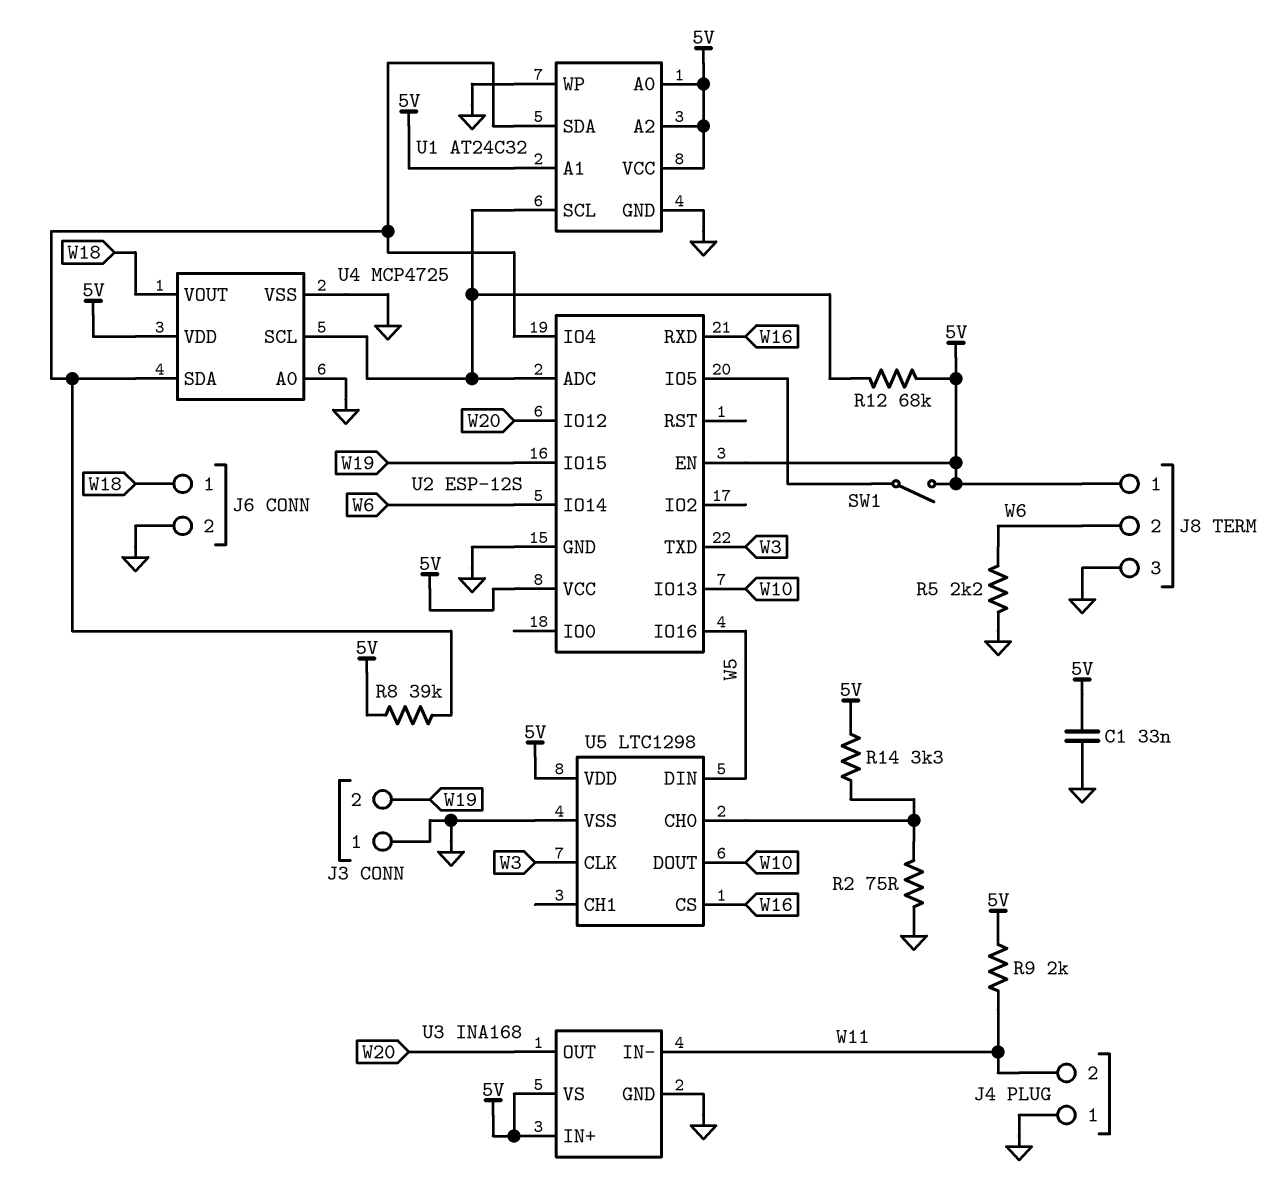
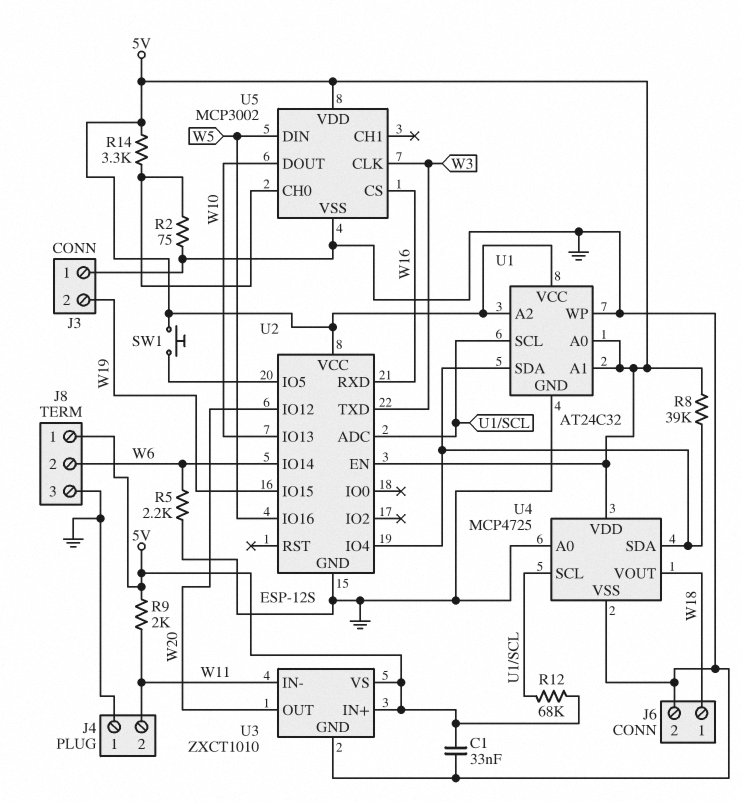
SW1: switch (5V, U2/IO5) -> button (5V, U2/IO5)
U3: INA168 -> ZXCT1010
U5: LTC1298 -> MCP3002

